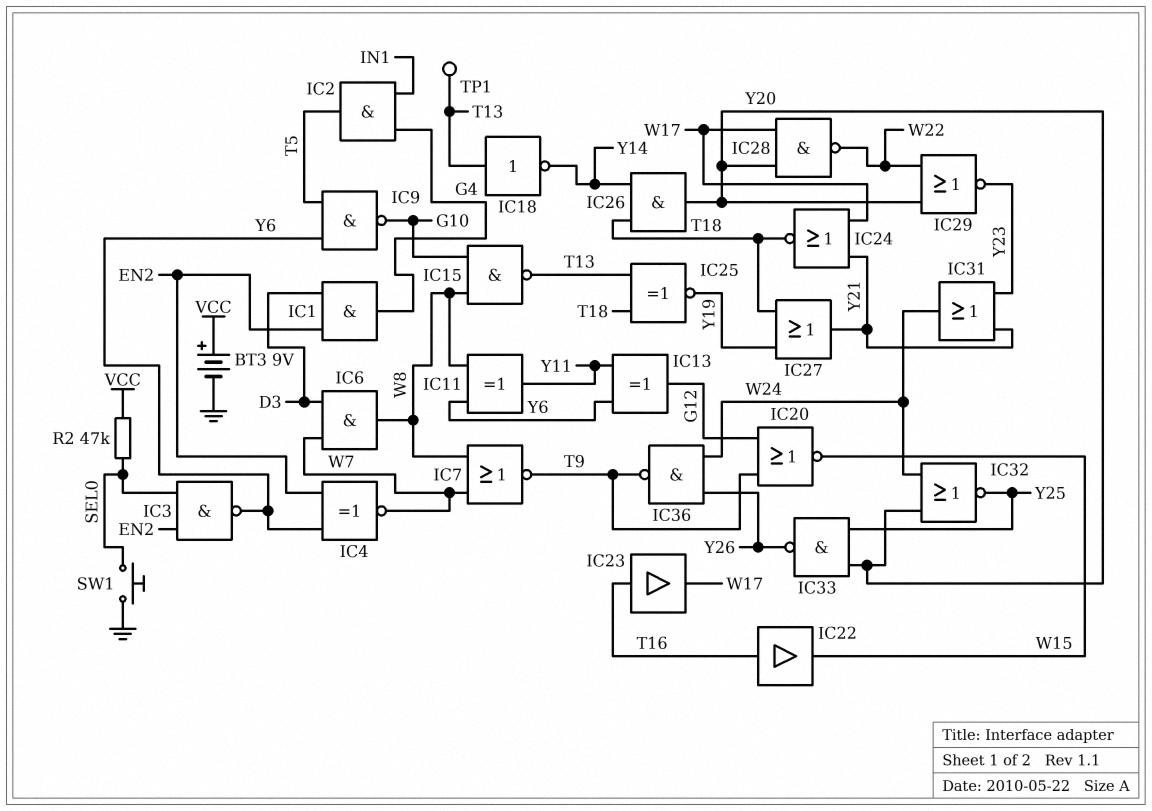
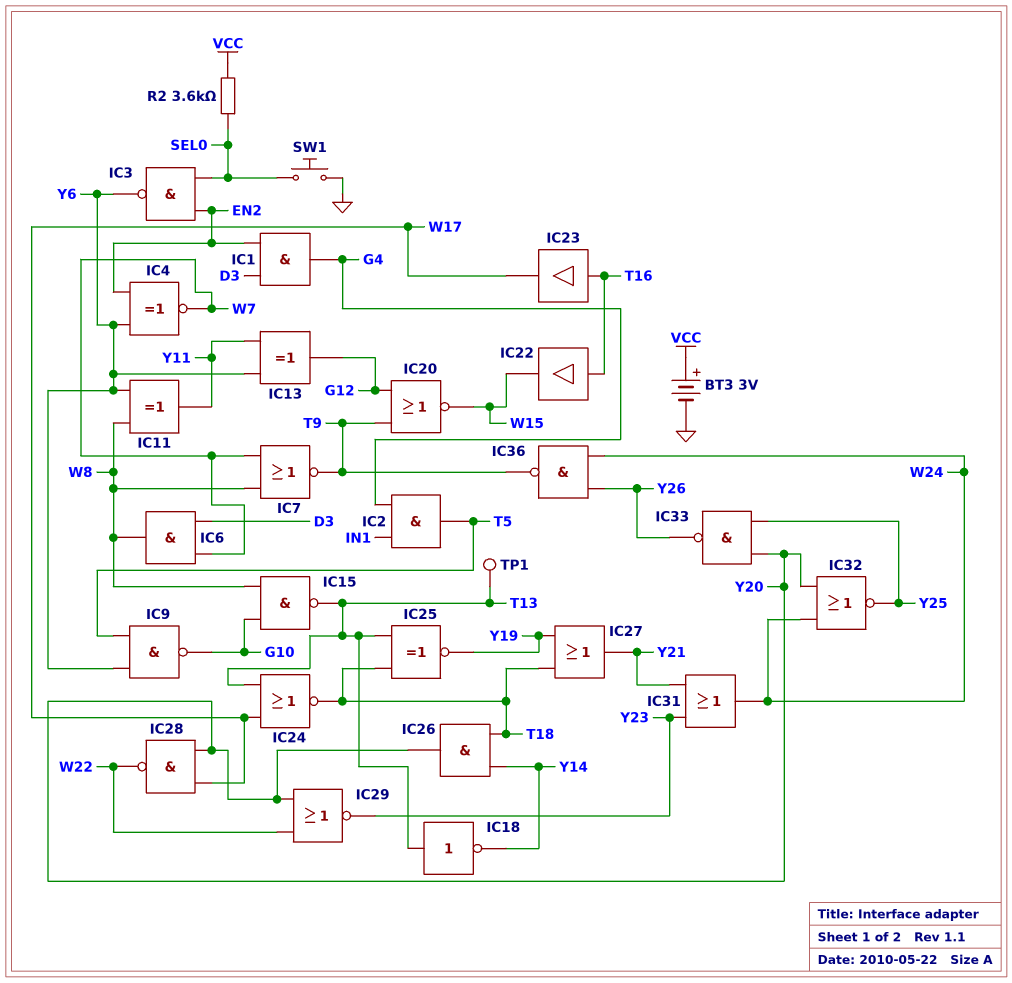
BT3: 9V (plus VCC, minus GND) -> 3V (plus VCC, minus GND)
IC24: NOR (in W17, in Y21, out T18) -> NOR (in T13, in W17, out T18)
R2: 47k (SEL0, VCC) -> 3.6k (SEL0, VCC)

